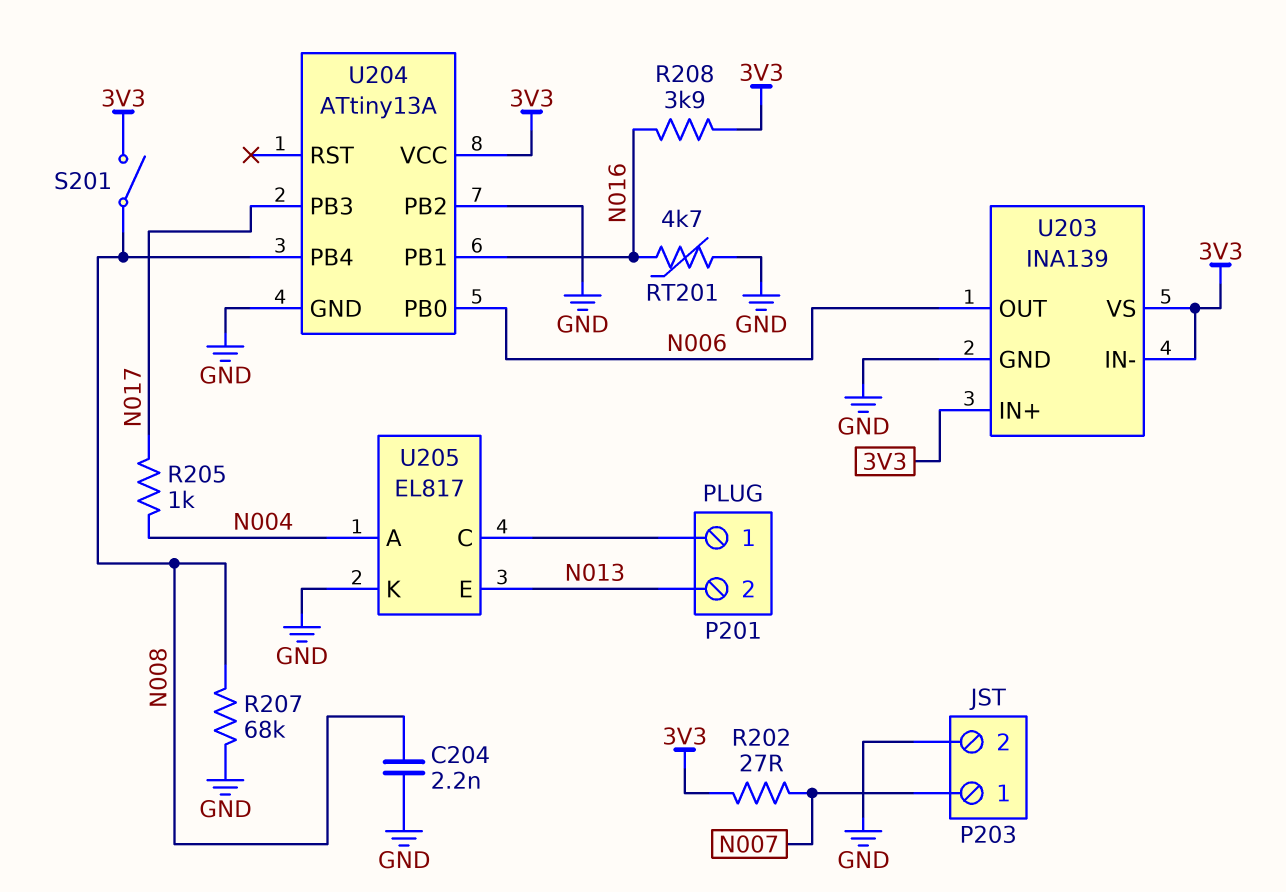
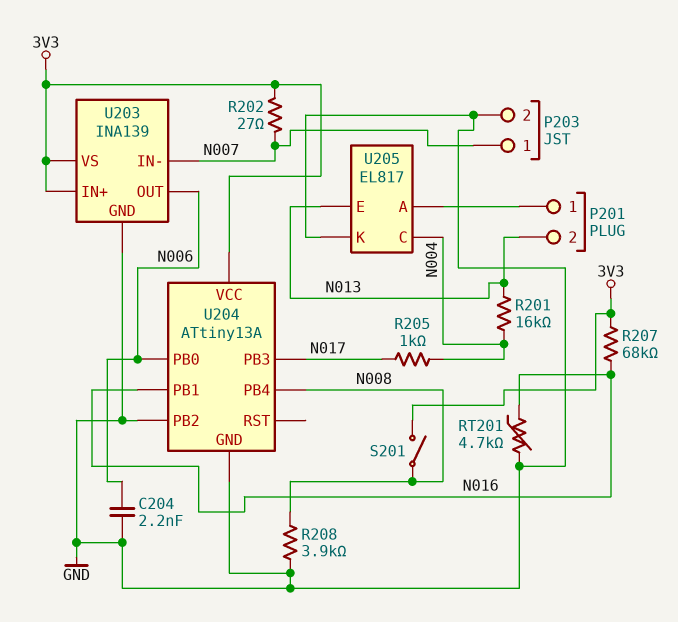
C204: 2.2nF (GND, N008) -> 2.2nF (GND, N006)
R201: none -> 16k (N004, N013)
R207: 68k (GND, N008) -> 68k (3V3, N016)
R208: 3.9k (3V3, N016) -> 3.9k (GND, N008)
U203 pin IN-: 3V3 -> N007
U205 pin A: N004 -> P201/1
U205 pin C: P201/1 -> N004

